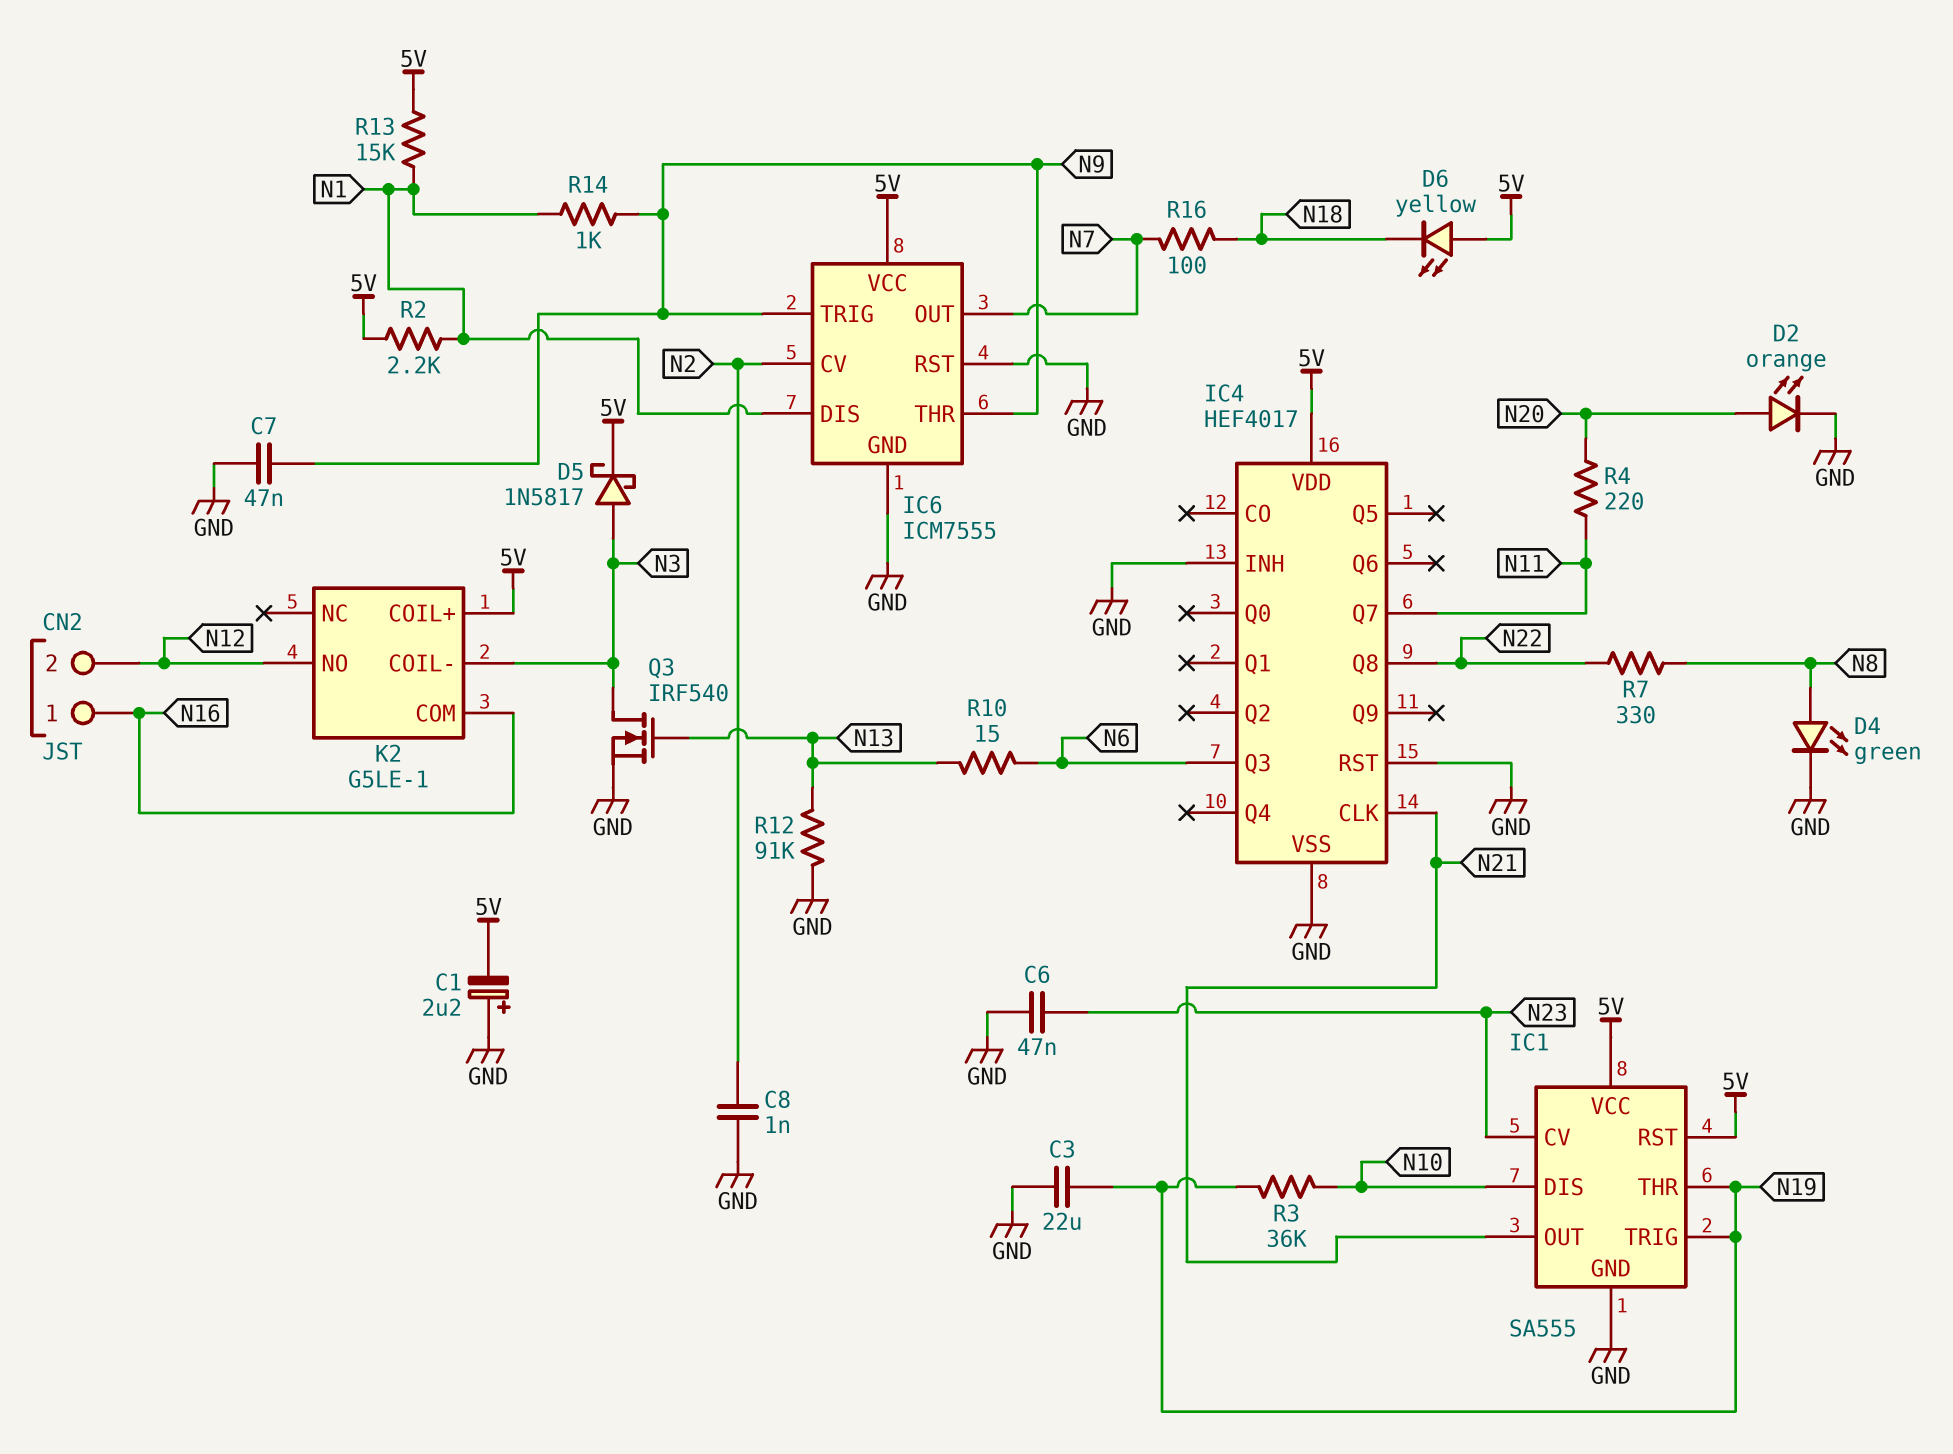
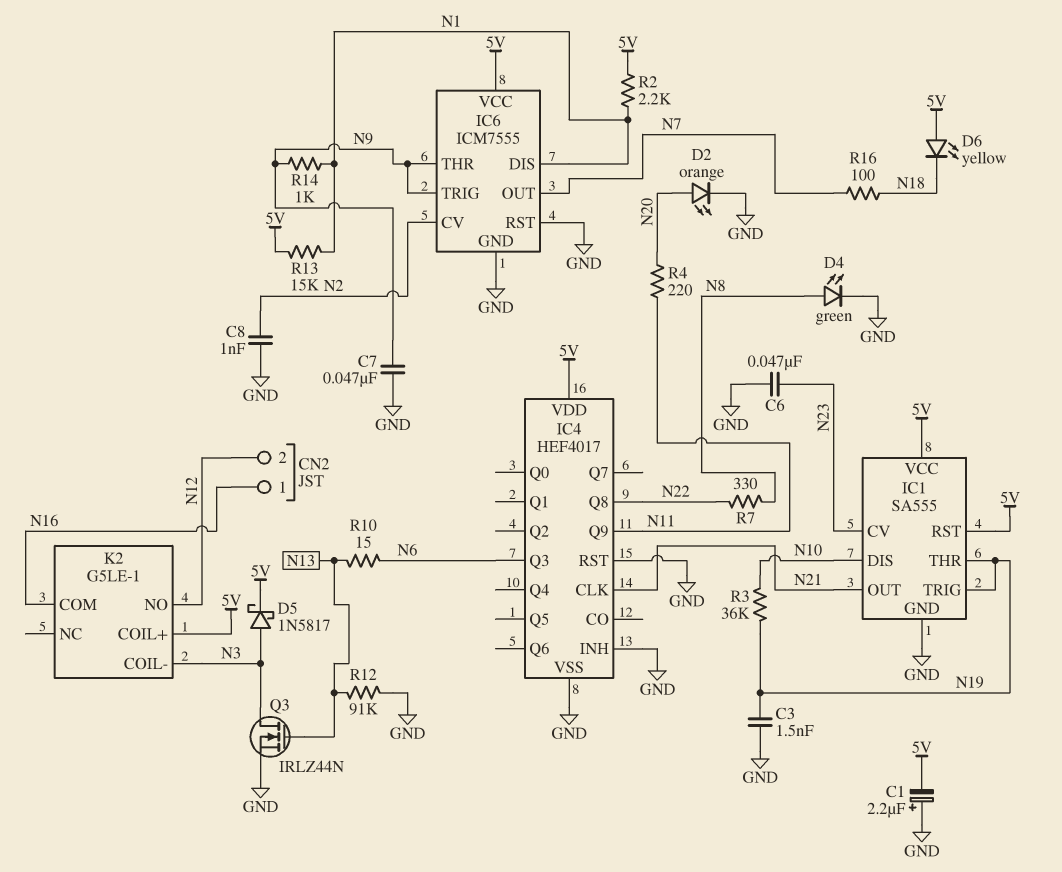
C3: 22uF (GND, N19) -> 1.5nF (GND, N19)
IC4 pin Q7: N11 -> none
IC4 pin Q9: none -> N11
Q3: NMOS IRF540 (G N13, D N3, S GND) -> NMOS IRLZ44N (G N13, D N3, S GND)

